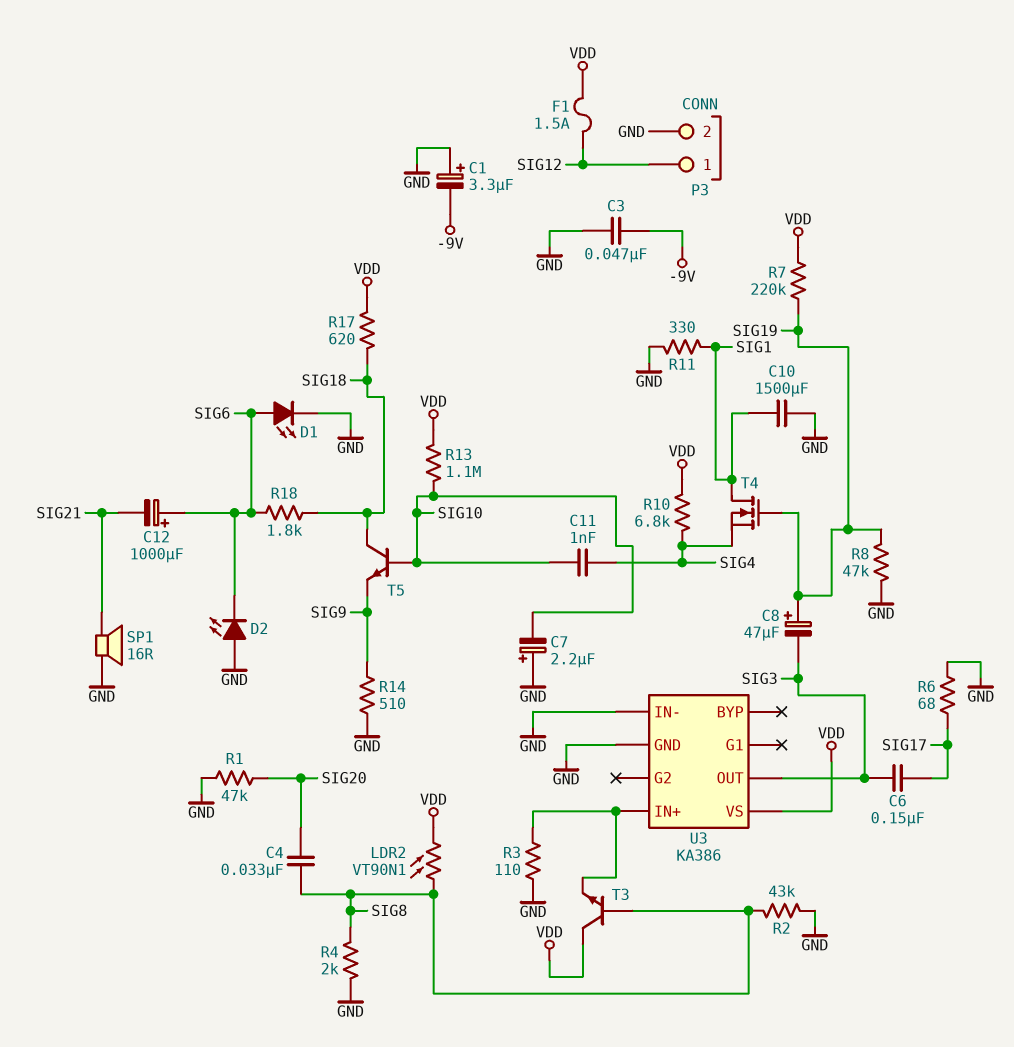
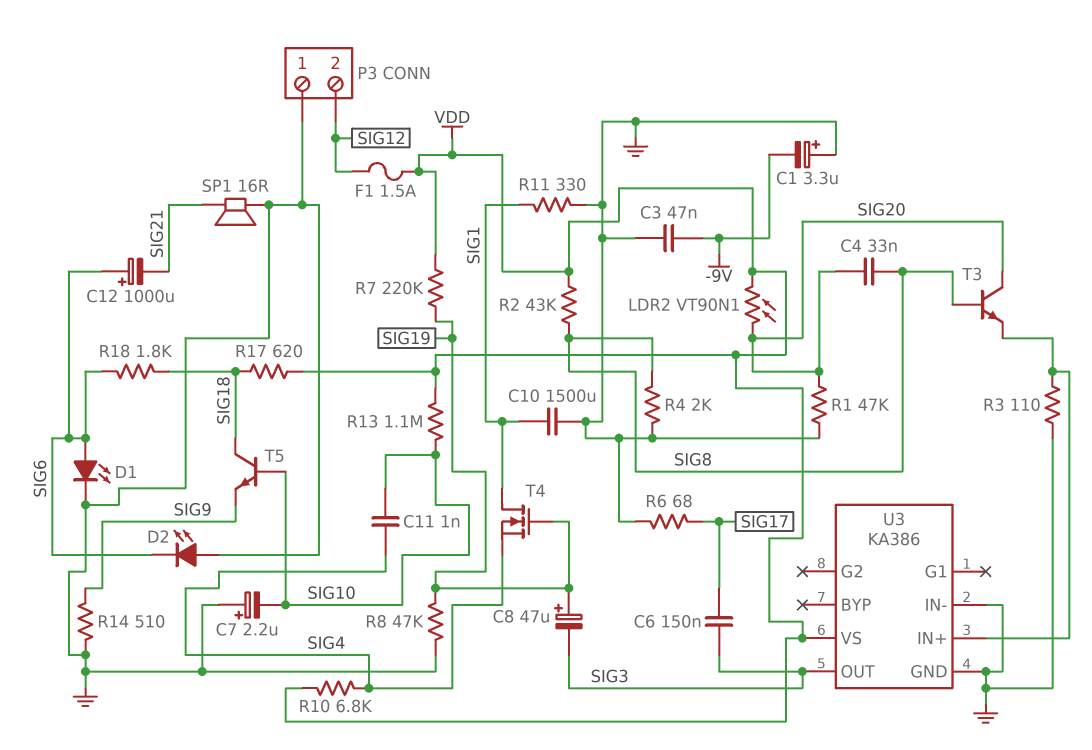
LDR2: VT90N1 (SIG8, VDD) -> VT90N1 (SIG20, VDD)
P3 pin 1: SIG12 -> GND
P3 pin 2: GND -> SIG12
R2: 43k (GND, SIG8) -> 43k (SIG8, VDD)
T3: NPN (B SIG8, C VDD, E U3/IN+) -> NPN (B SIG8, C SIG20, E U3/IN+)

